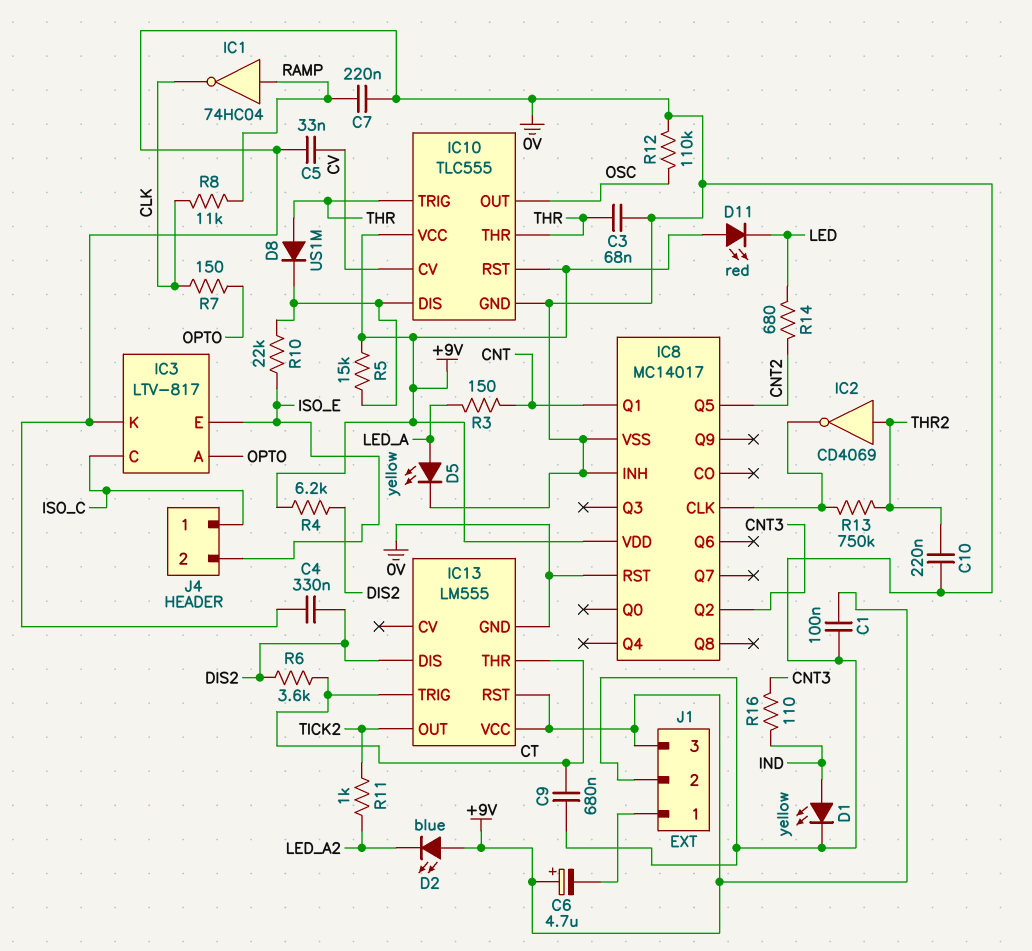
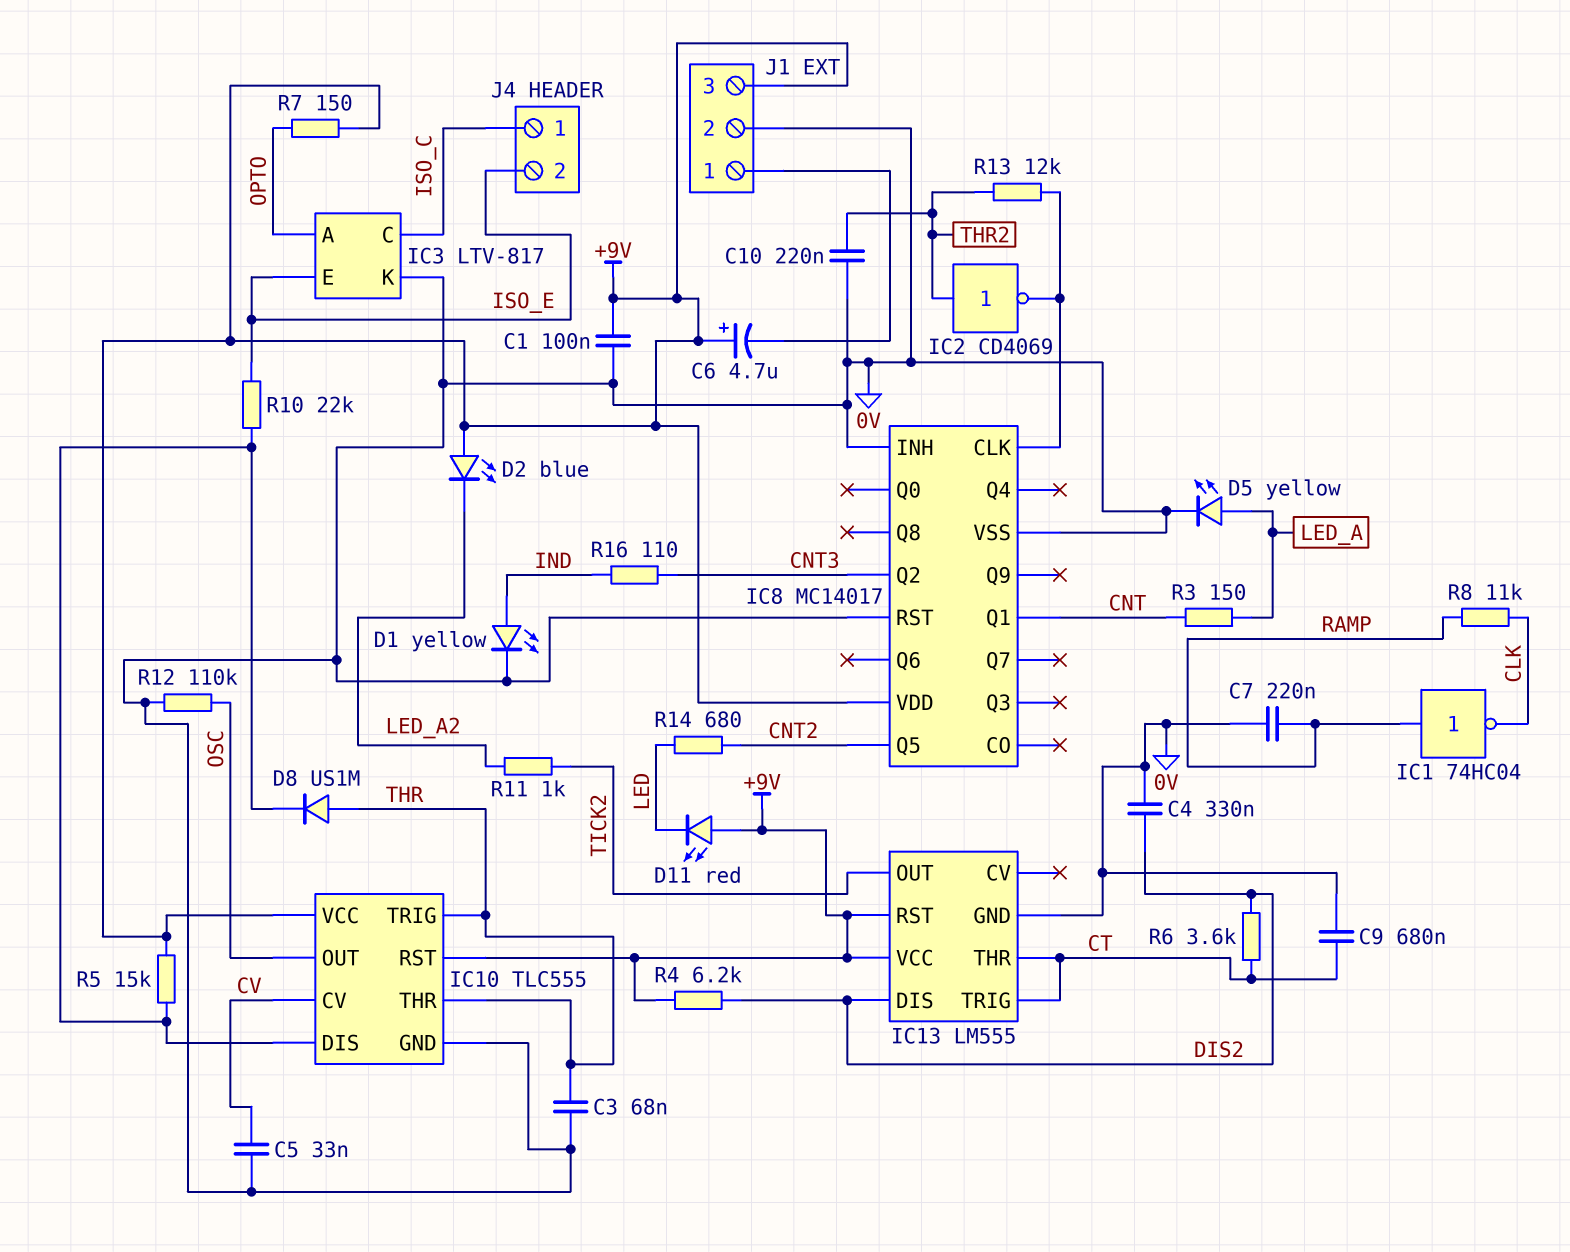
R7: 150 (CLK, OPTO) -> 150 (+9V, OPTO)
R13: 750k (IC8/CLK, THR2) -> 12k (IC8/CLK, THR2)

